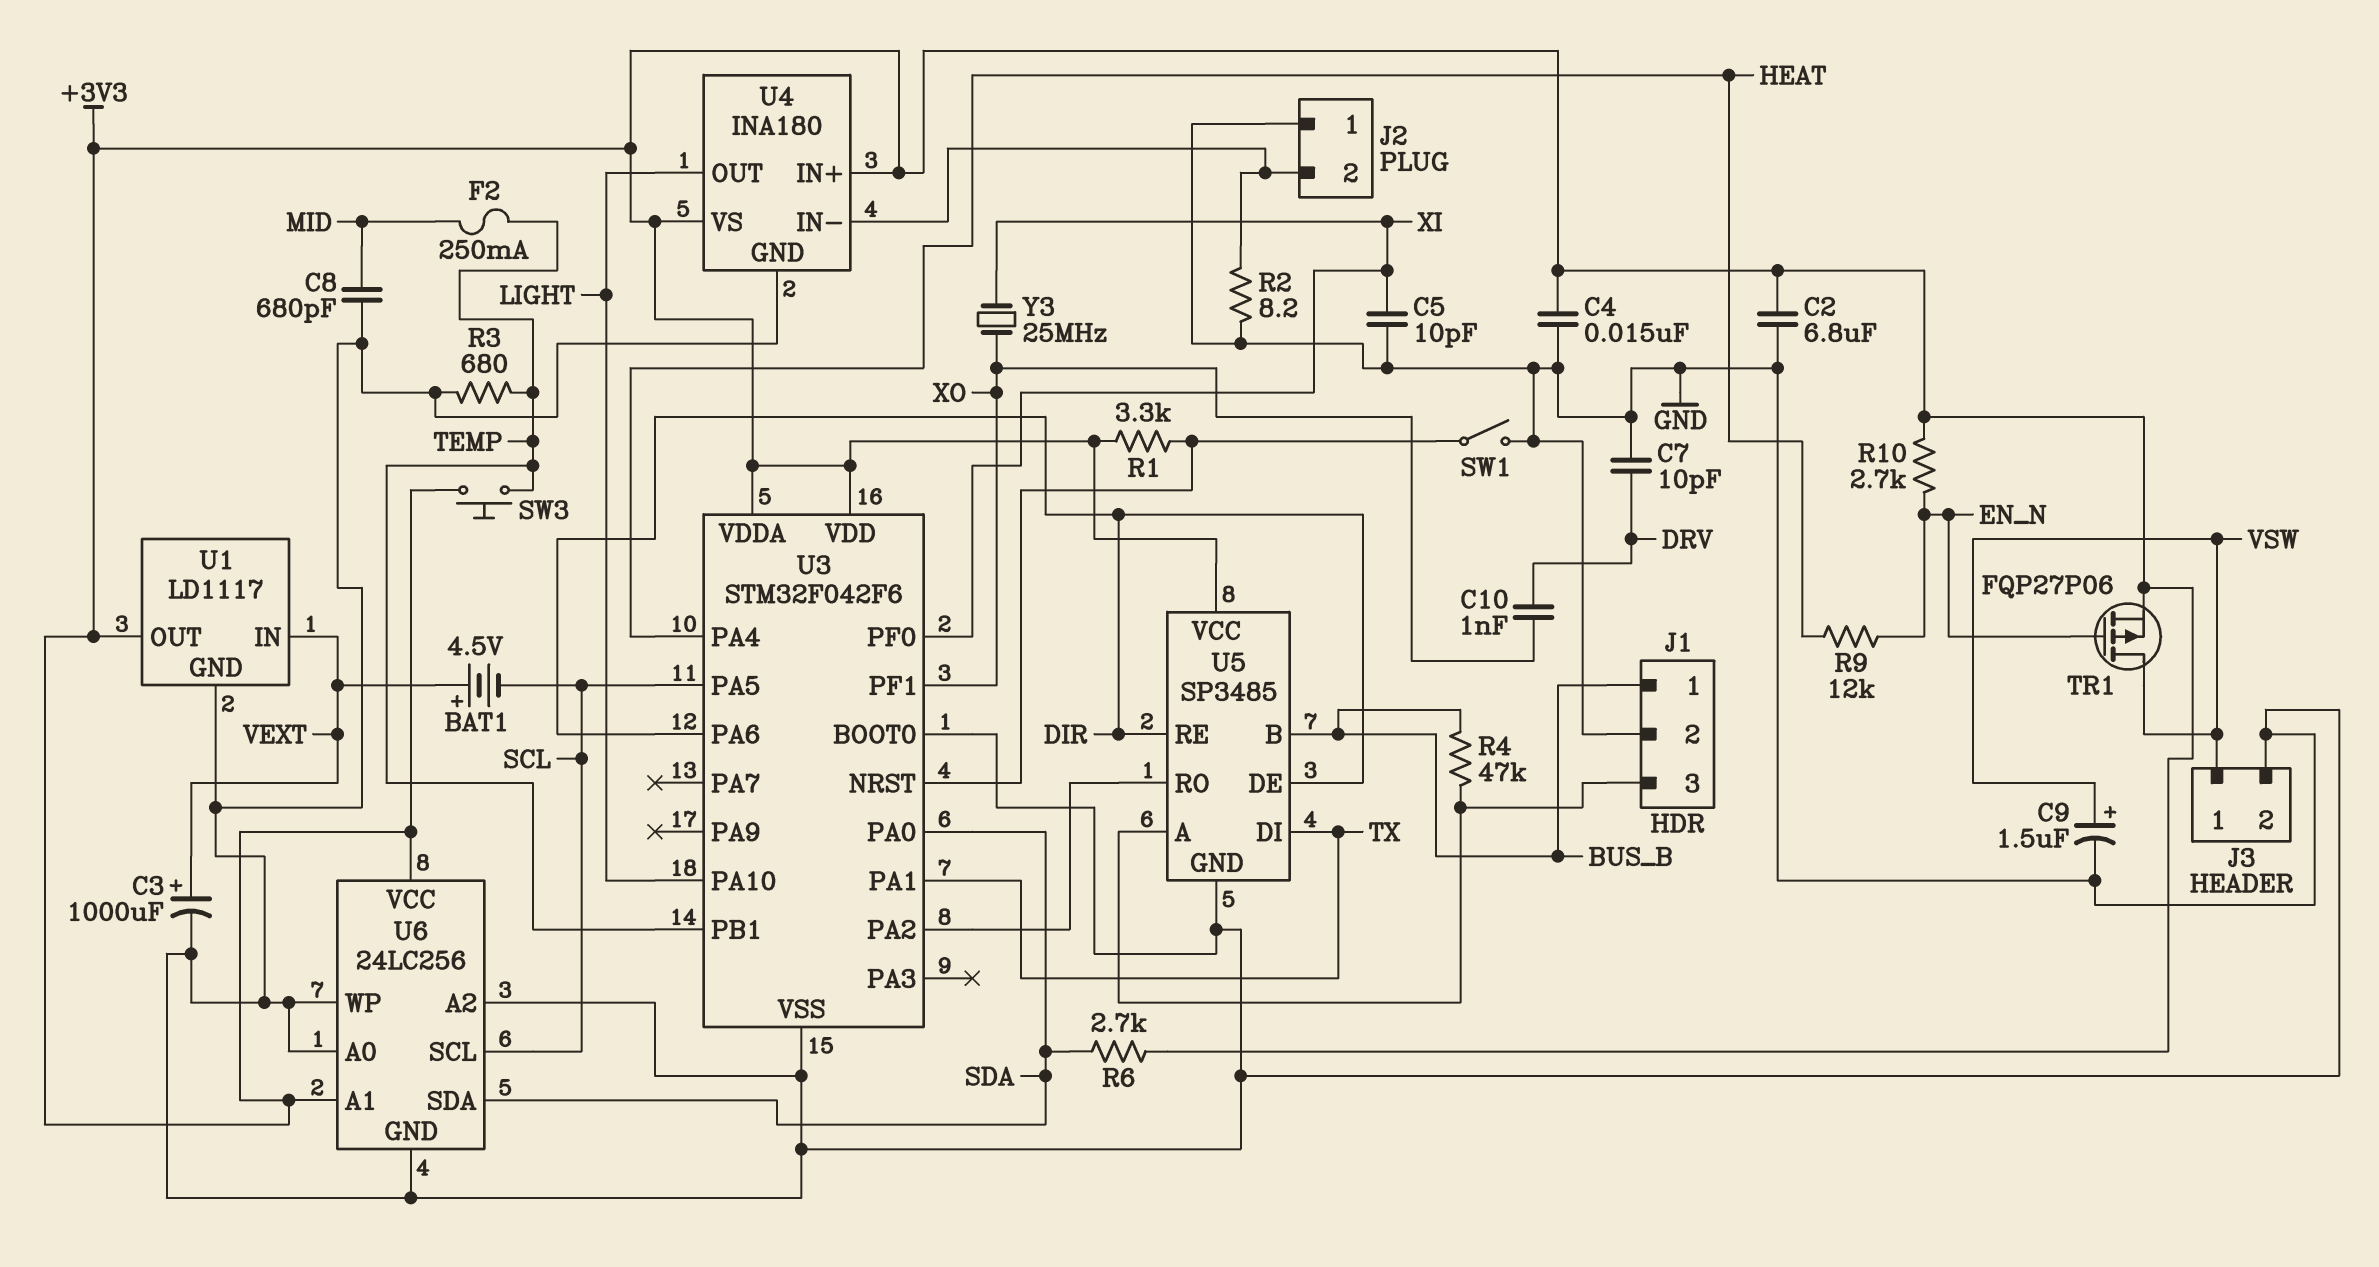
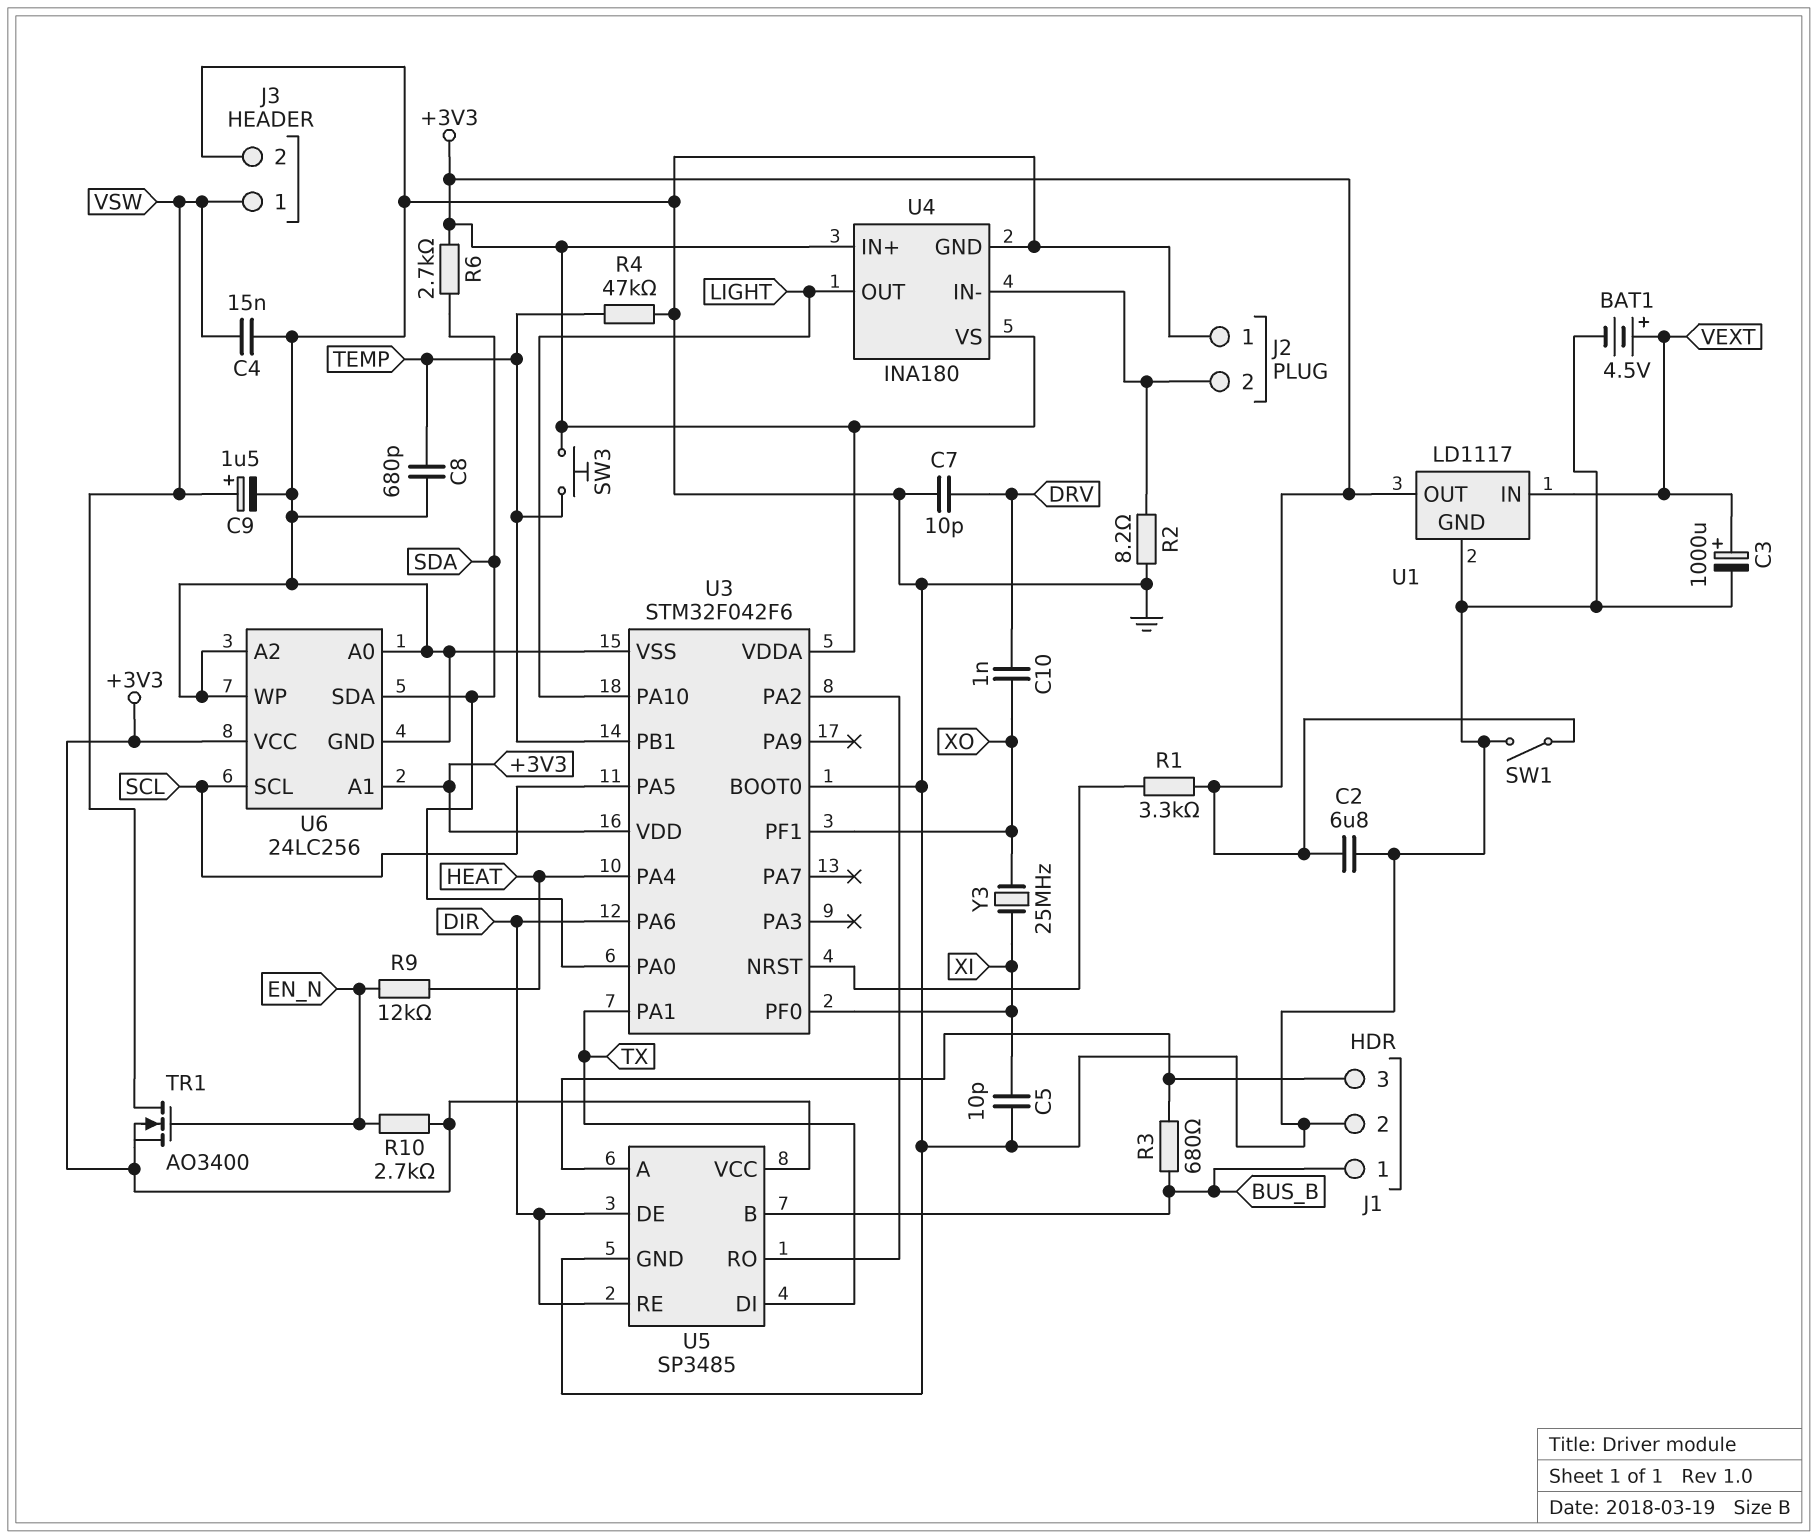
BAT1: 4.5V (plus VEXT, minus SCL) -> 4.5V (plus VEXT, minus GND)
C4: 15nF (+3V3, GND) -> 15nF (GND, VSW)
C8: 680pF (GND, MID) -> 680pF (GND, TEMP)
F2: 250mA (MID, TEMP) -> none
R3: 680 (GND, TEMP) -> 680 (BUS_B, J1/3)
R4: 47k (BUS_B, J1/3) -> 47k (GND, TEMP)
SW1: switch (GND, U3/NRST) -> switch (+3V3, GND)
TR1: PMOS FQP27P06 (G EN_N, D VSW, S +3V3) -> NMOS AO3400 (G EN_N, D VSW, S +3V3)

